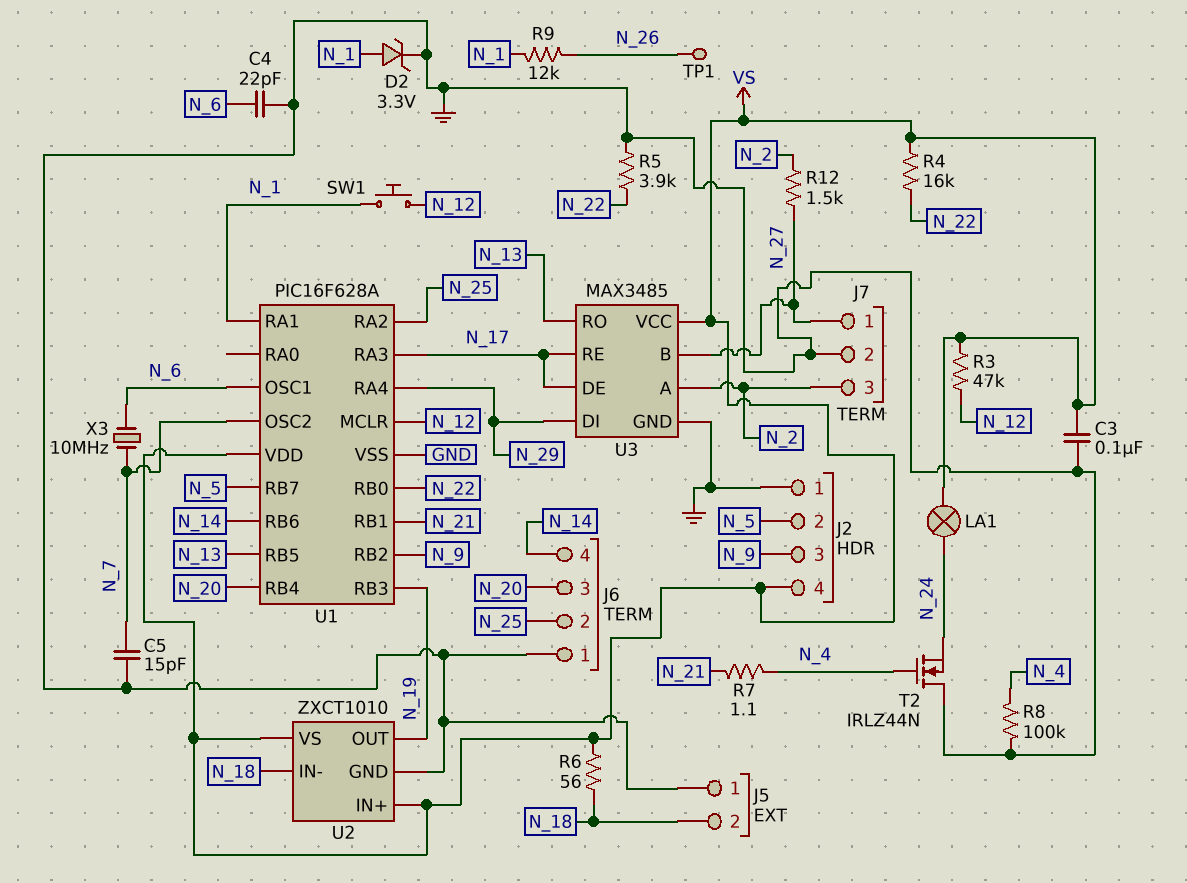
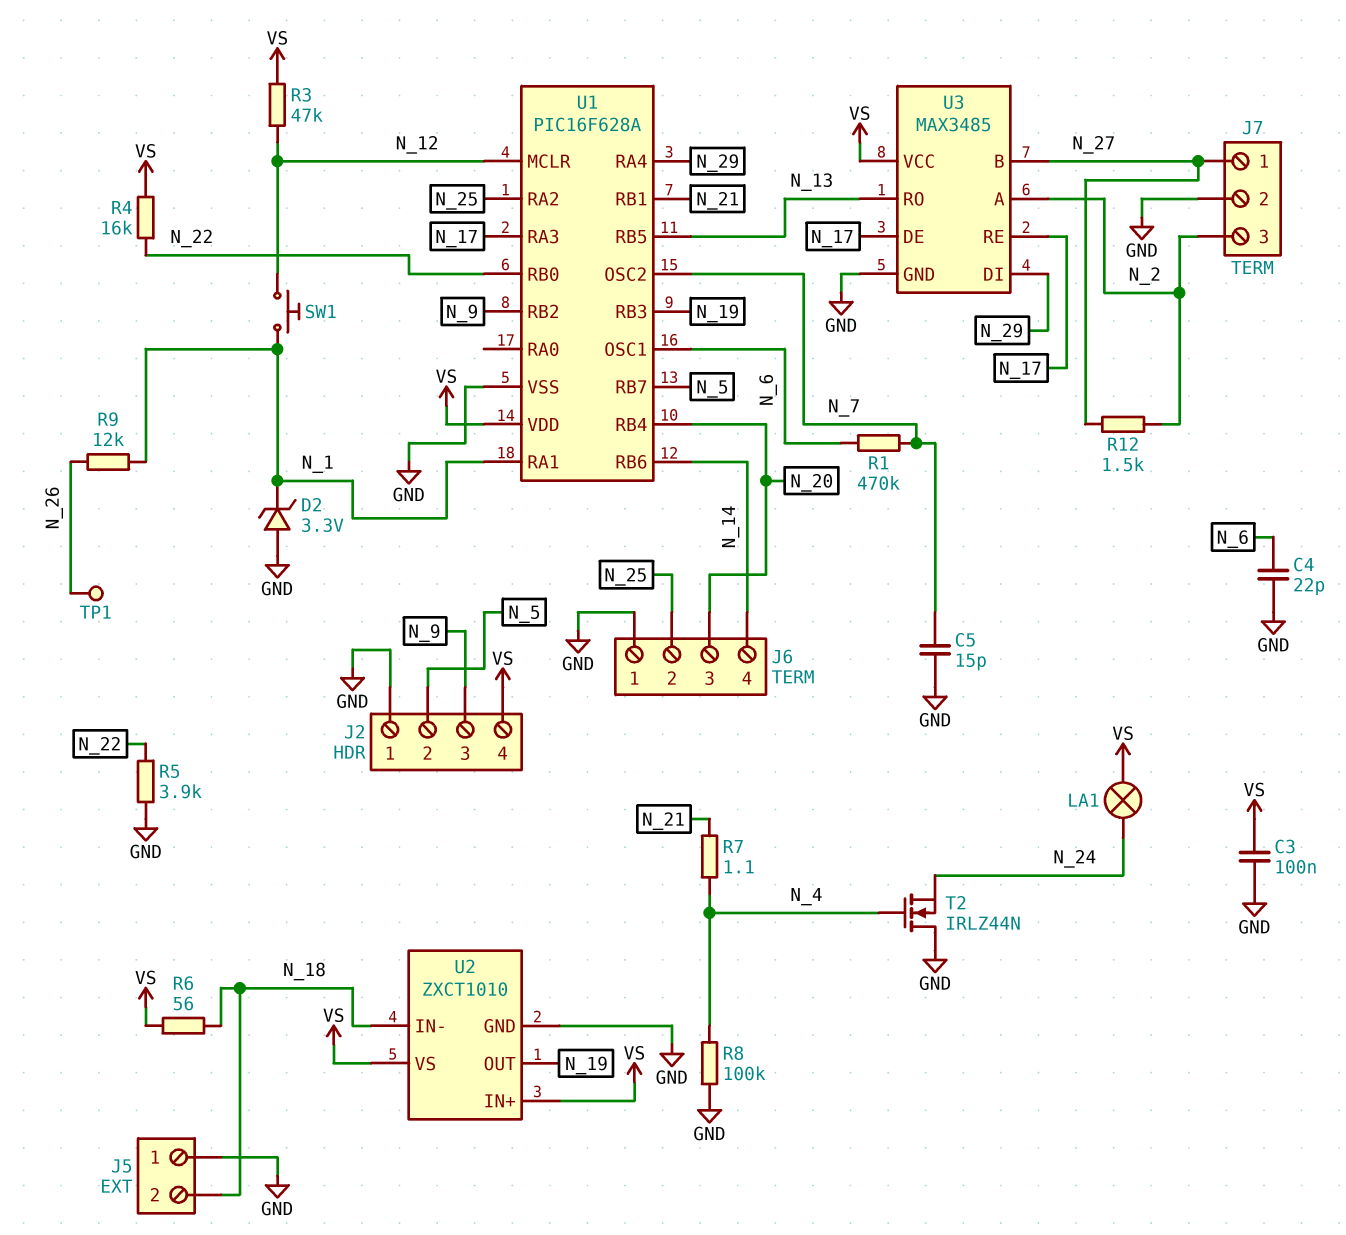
D2: zener 3.3V (A N_1, K GND) -> zener 3.3V (A GND, K N_1)
R1: none -> 470k (N_6, N_7)
X3: 10MHz (N_6, N_7) -> none

